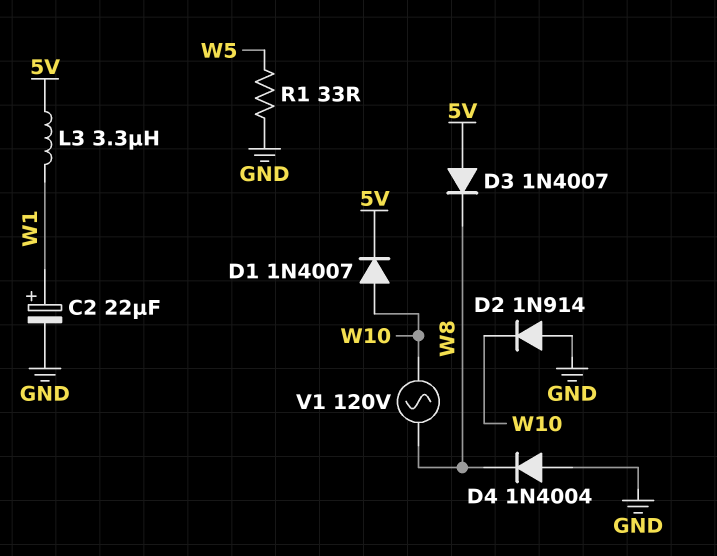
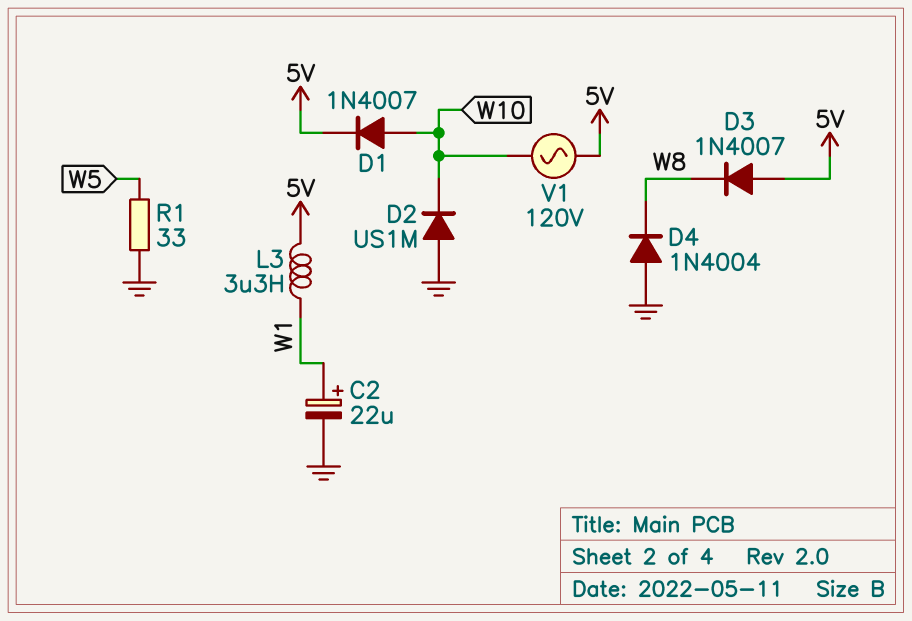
D2: diode 1N914 (A GND, K W10) -> diode US1M (A GND, K W10)
V1: AC 120V (W8, W10) -> AC 120V (5V, W10)

